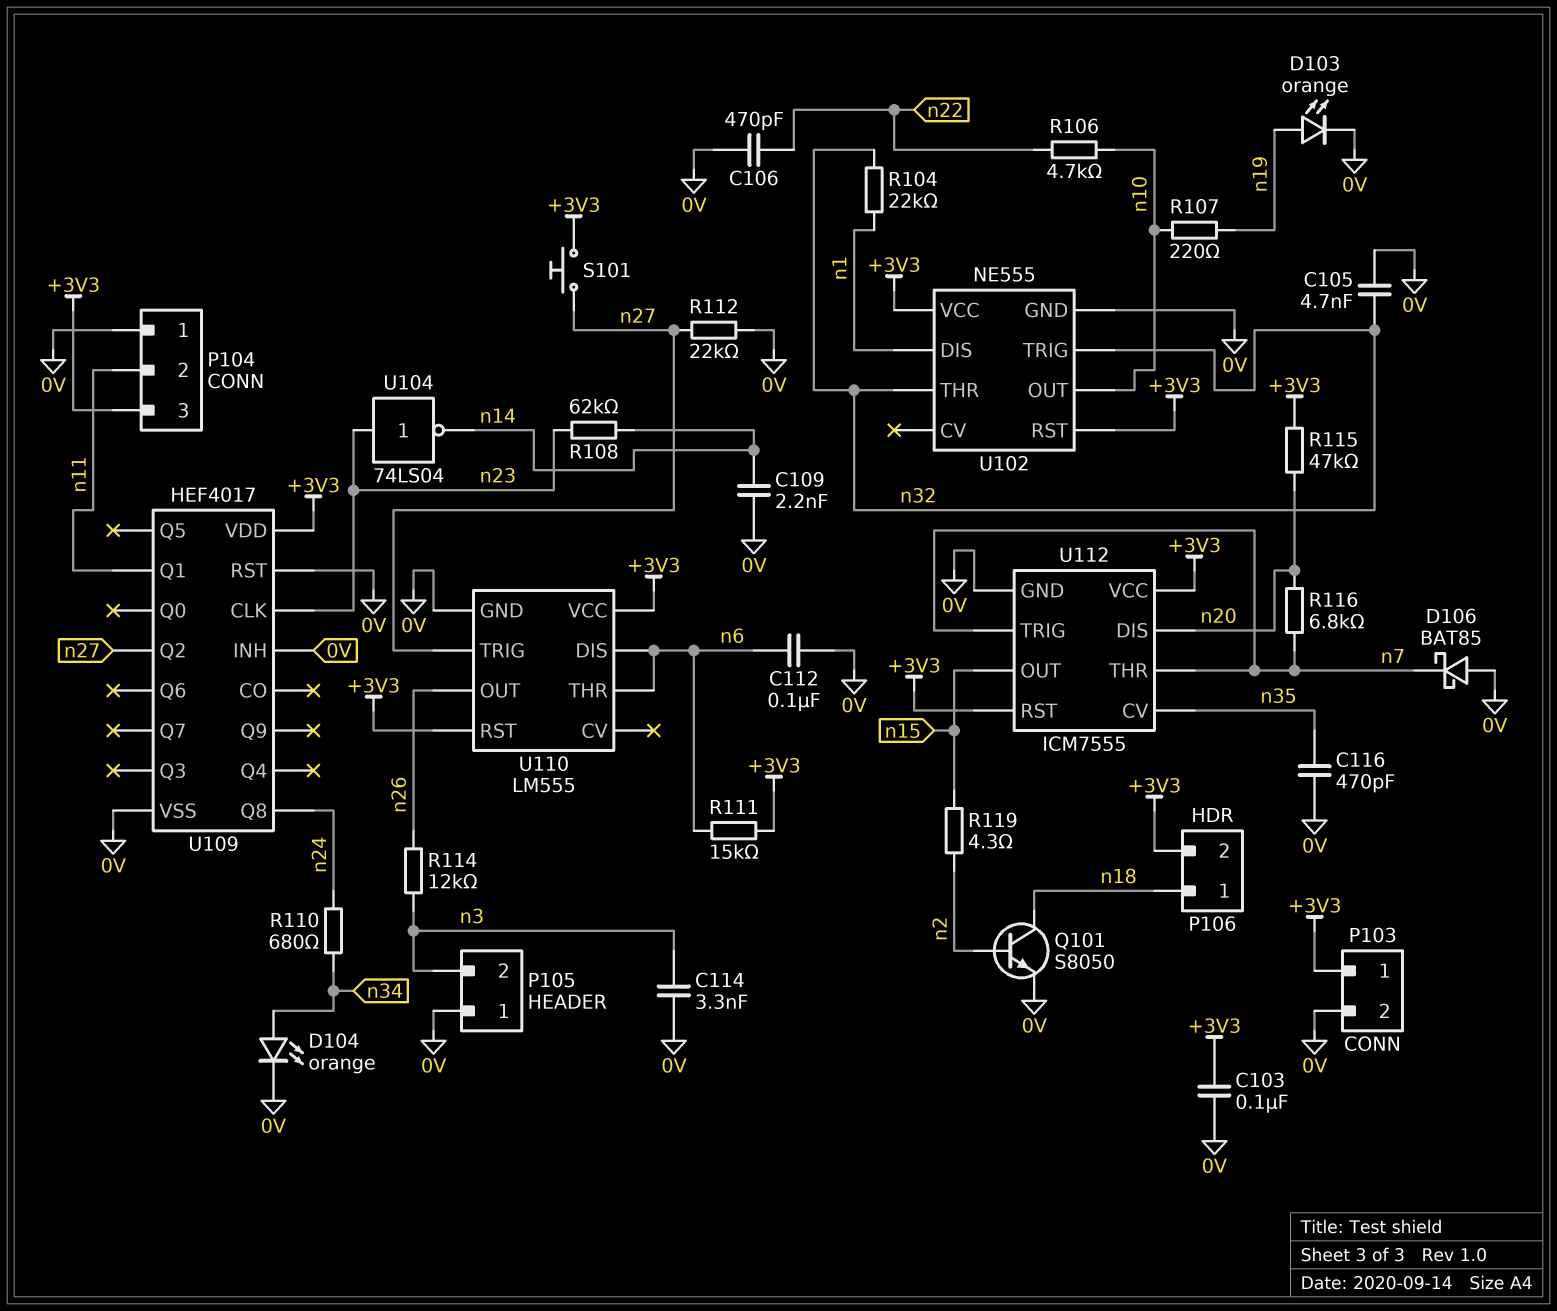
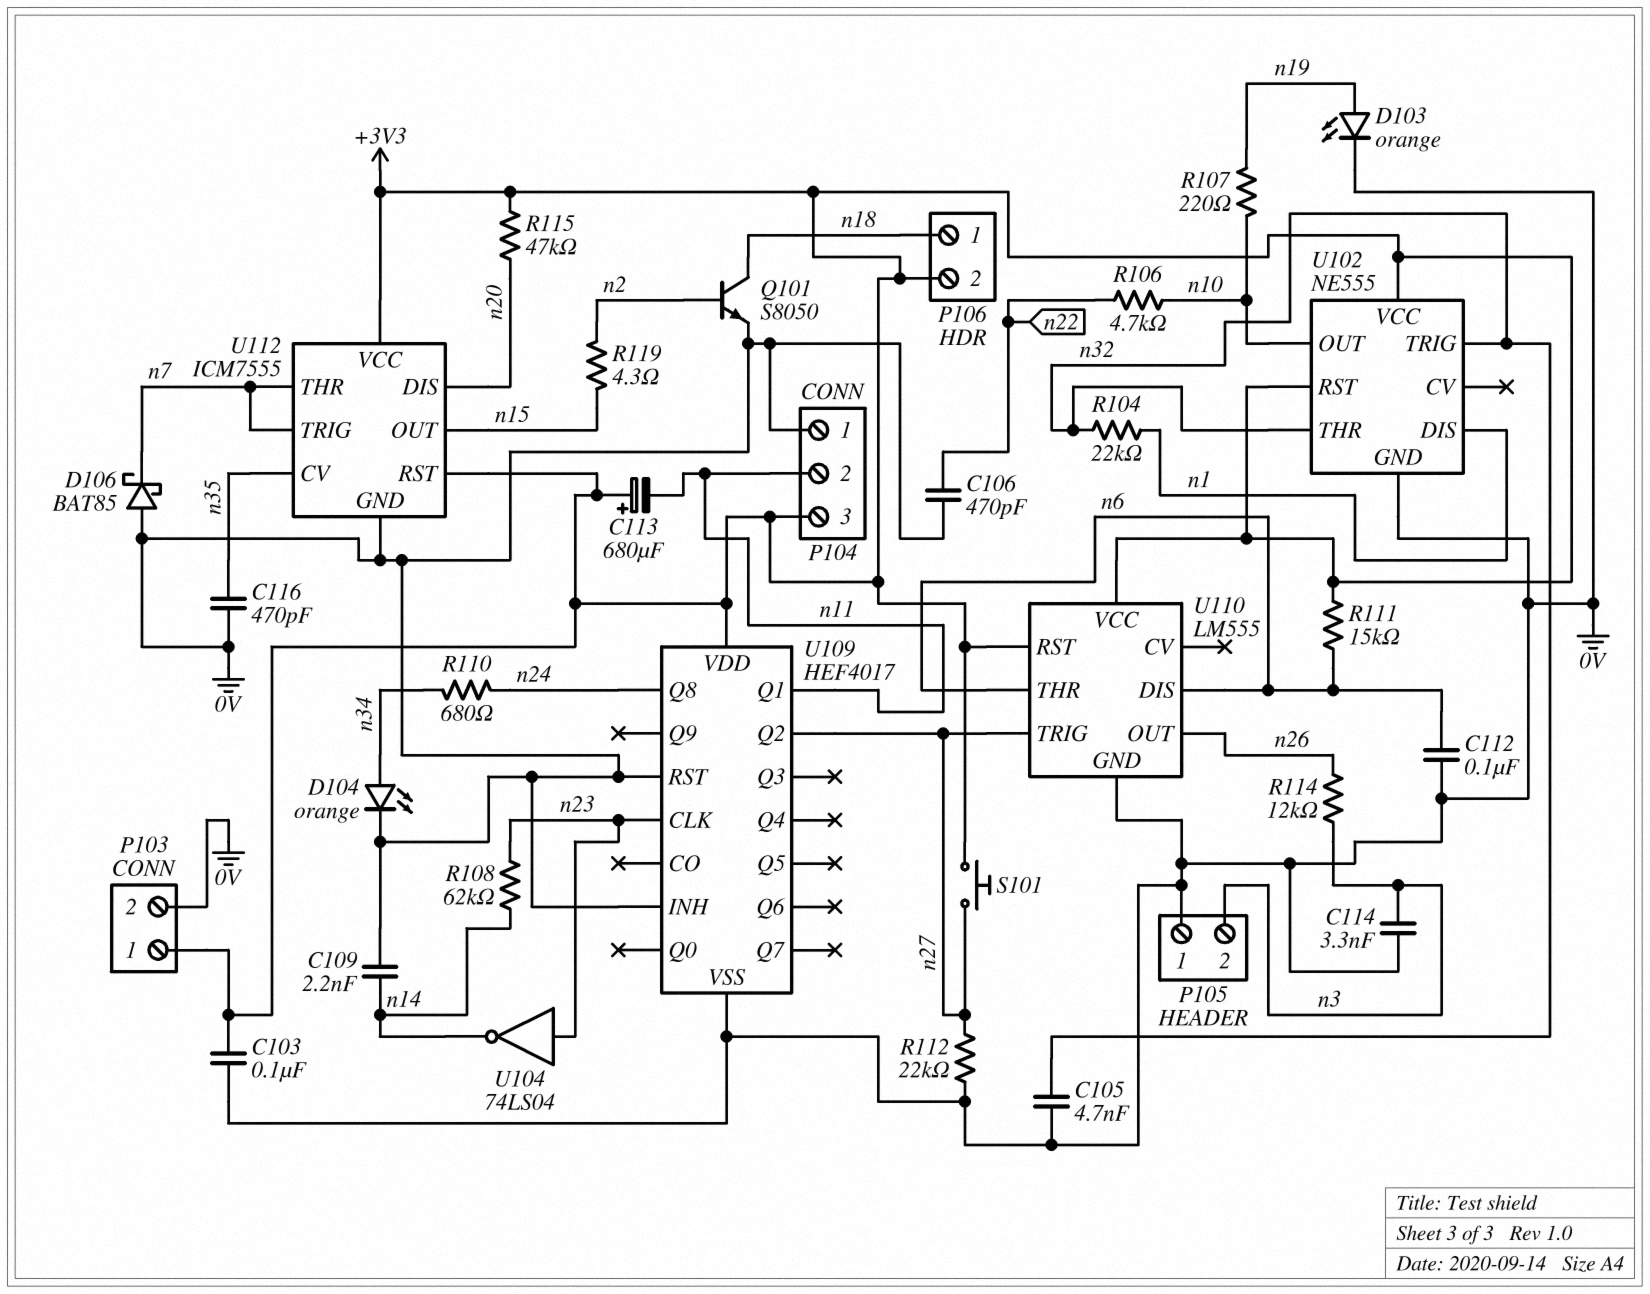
C113: none -> 680uF (plus +3V3, minus n11)
R116: 6.8k (n7, n20) -> none

